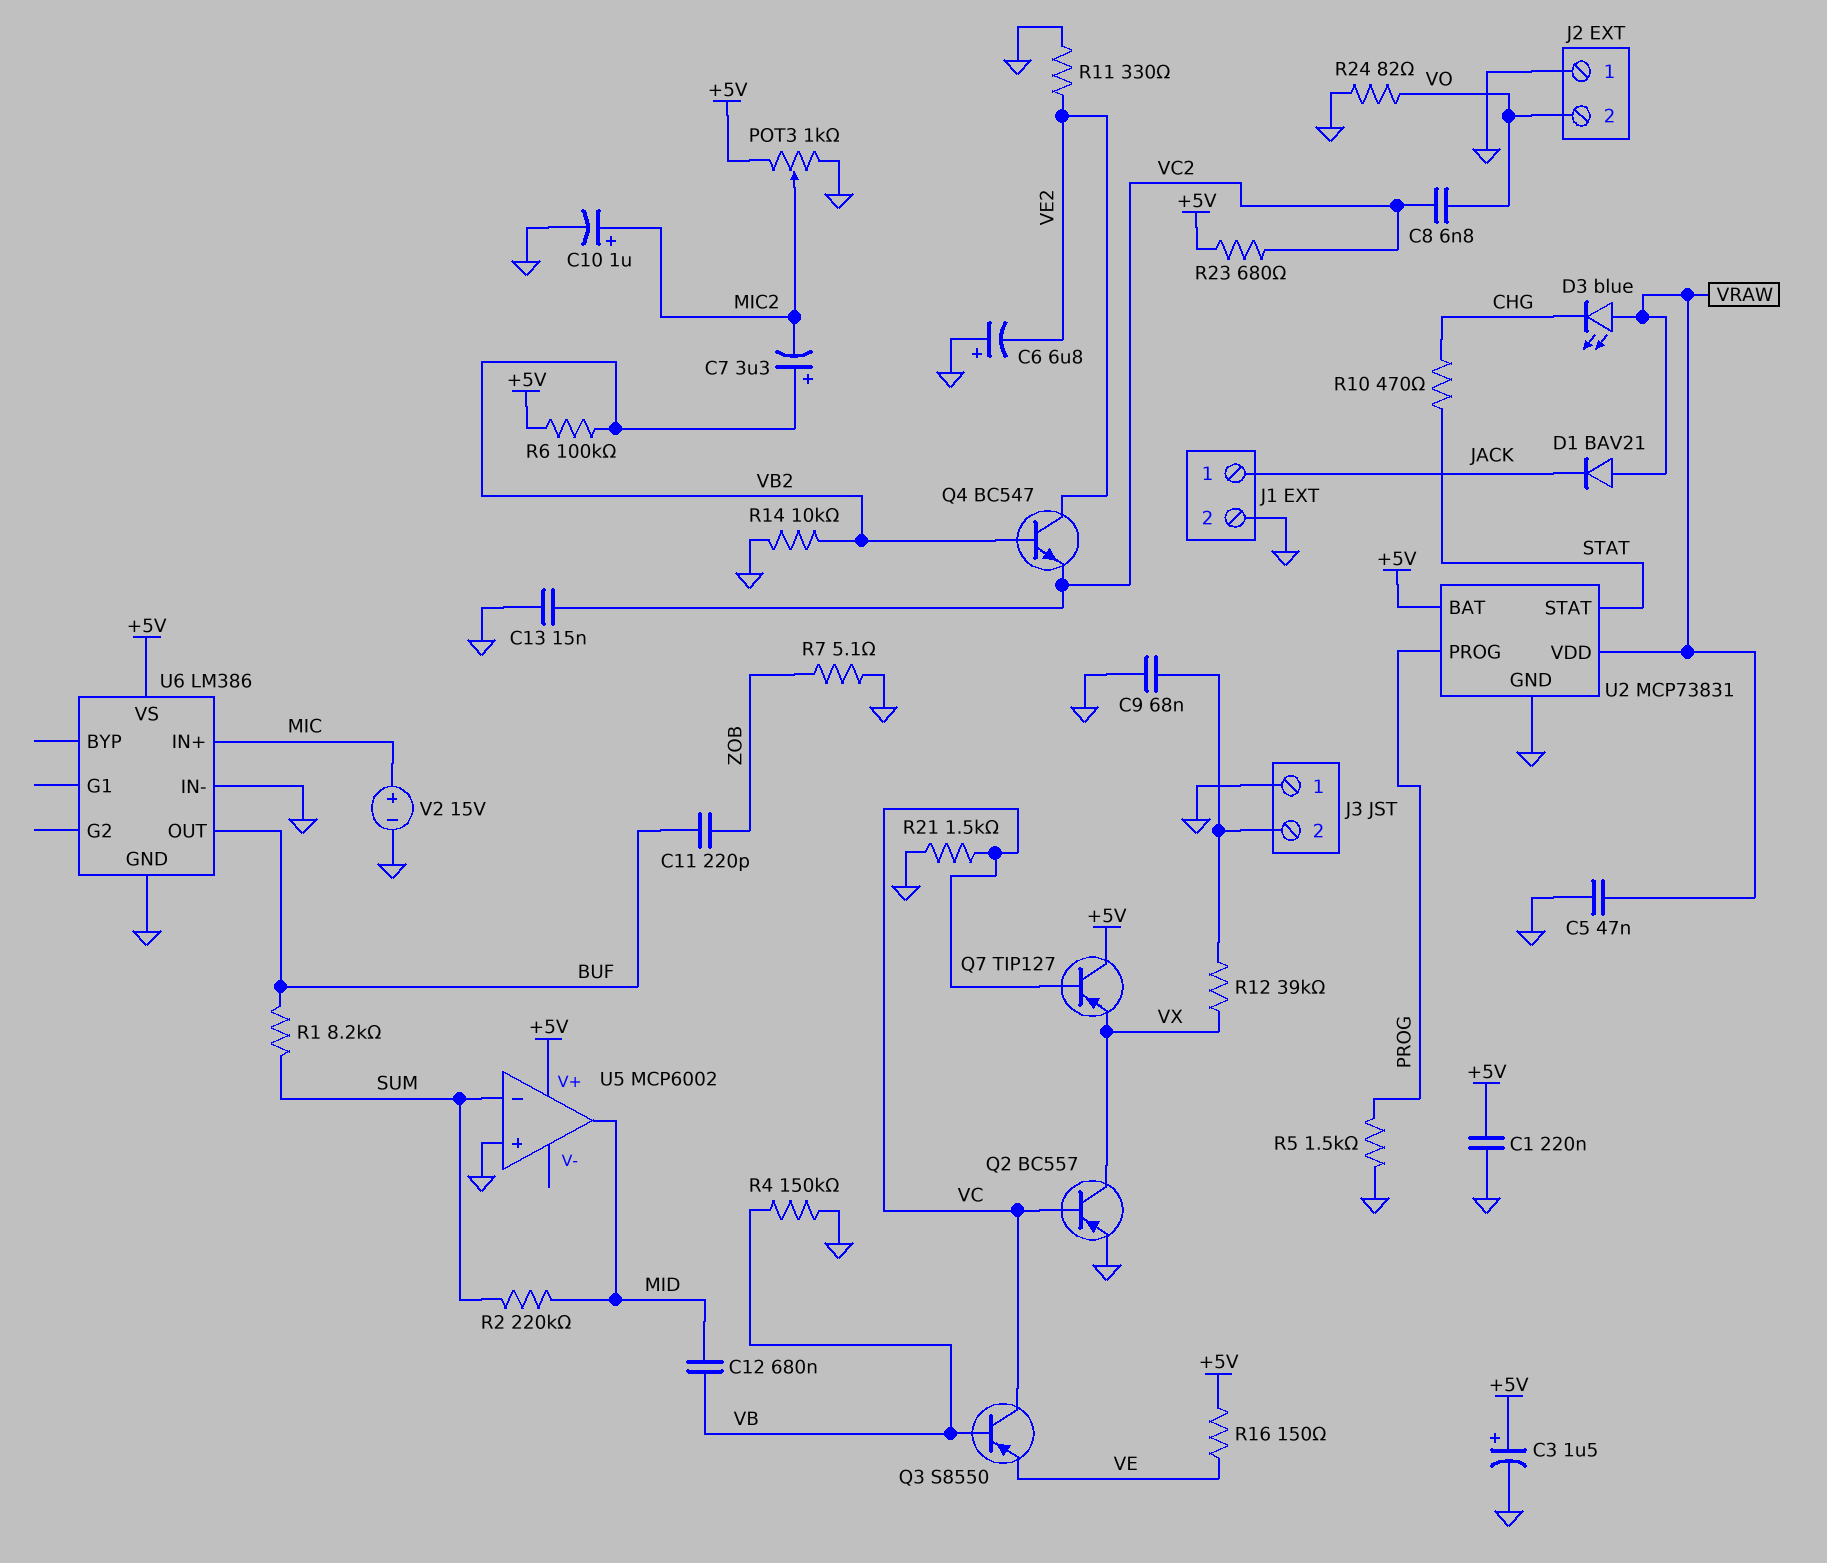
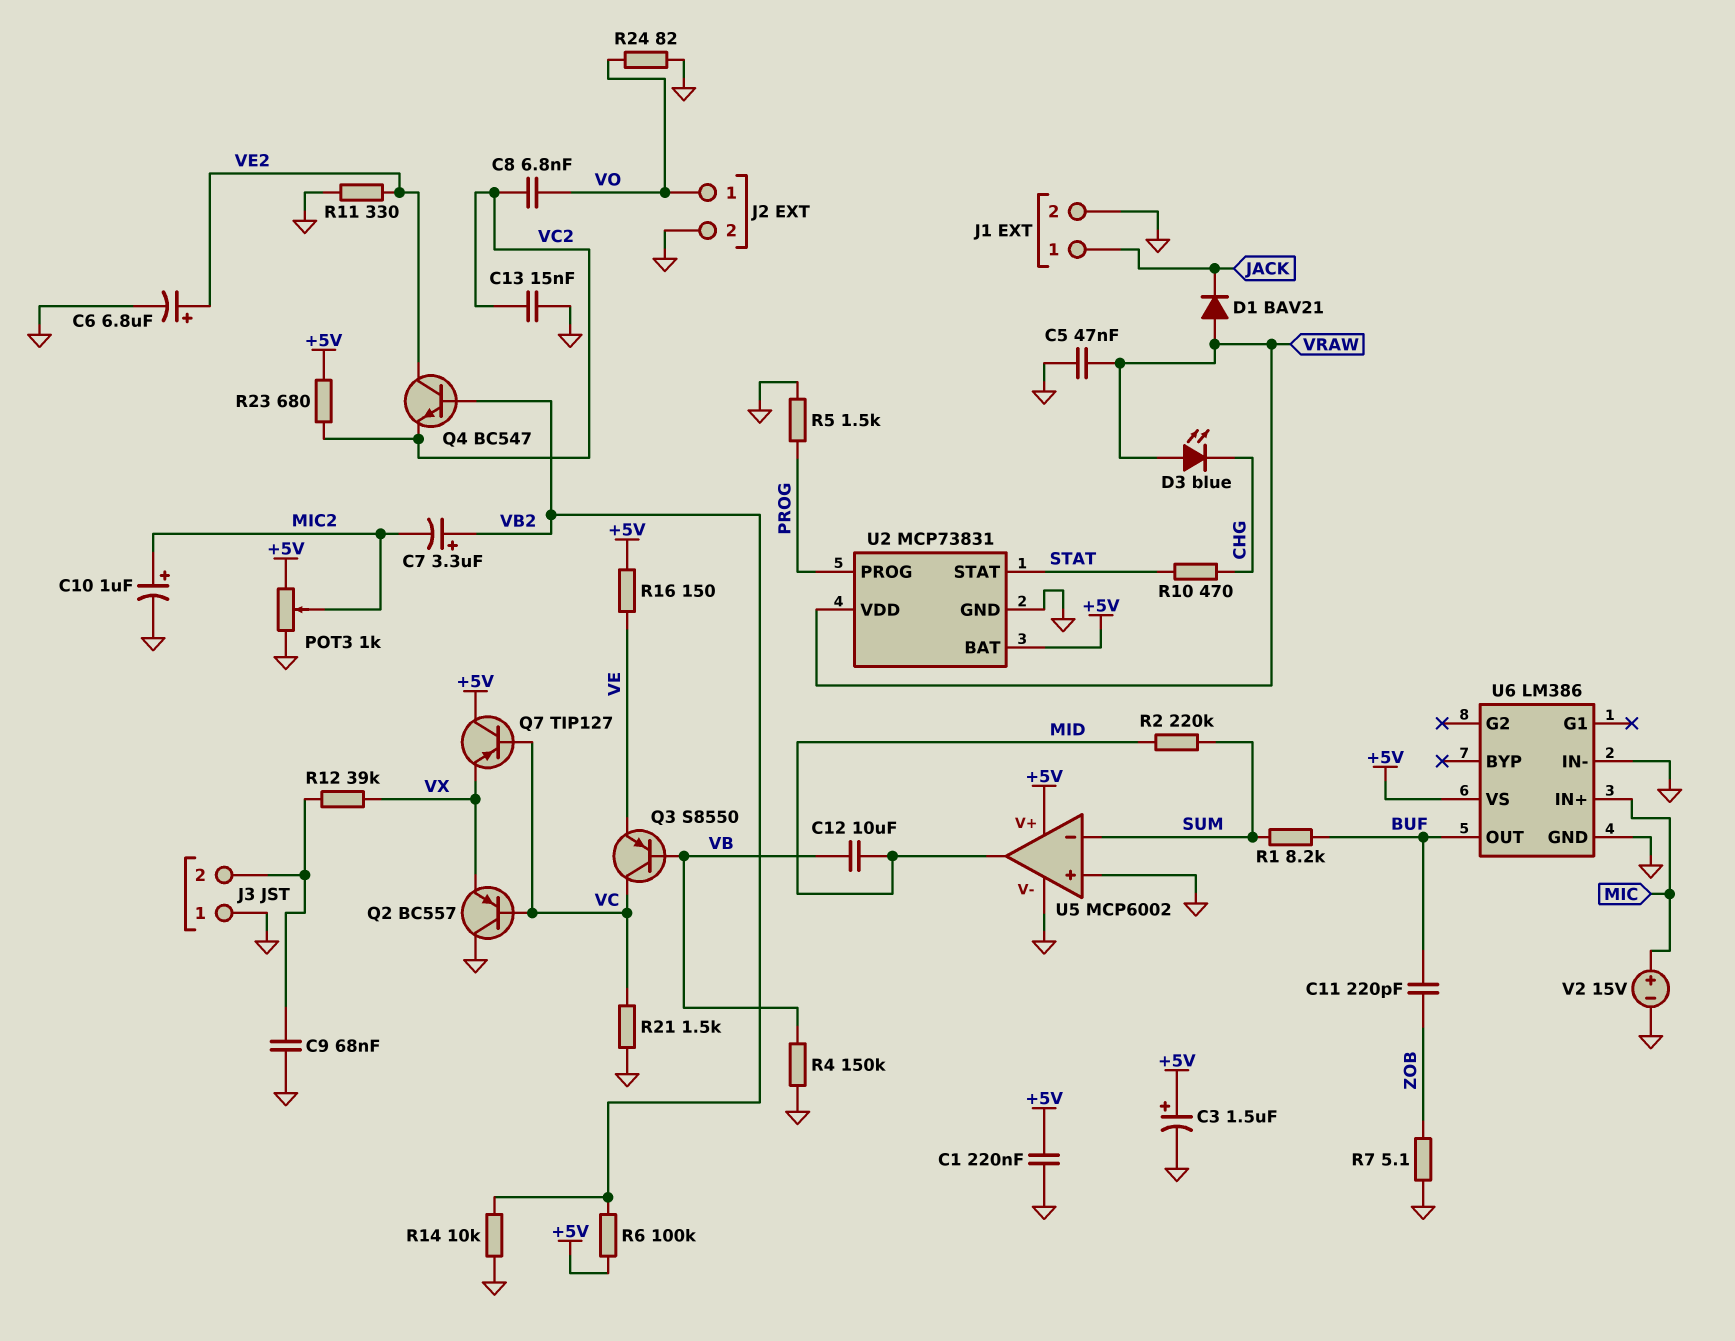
C6: 6.8uF (plus GND, minus VE2) -> 6.8uF (plus VE2, minus GND)
C12: 680nF (MID, VB) -> 10uF (MID, VB)
J2 pin 1: GND -> VO
J2 pin 2: VO -> GND
Q2: PNP BC557 (B VC, C VX, E GND) -> PNP BC557 (B VC, C GND, E VX)
U5 pin V-: none -> GND

